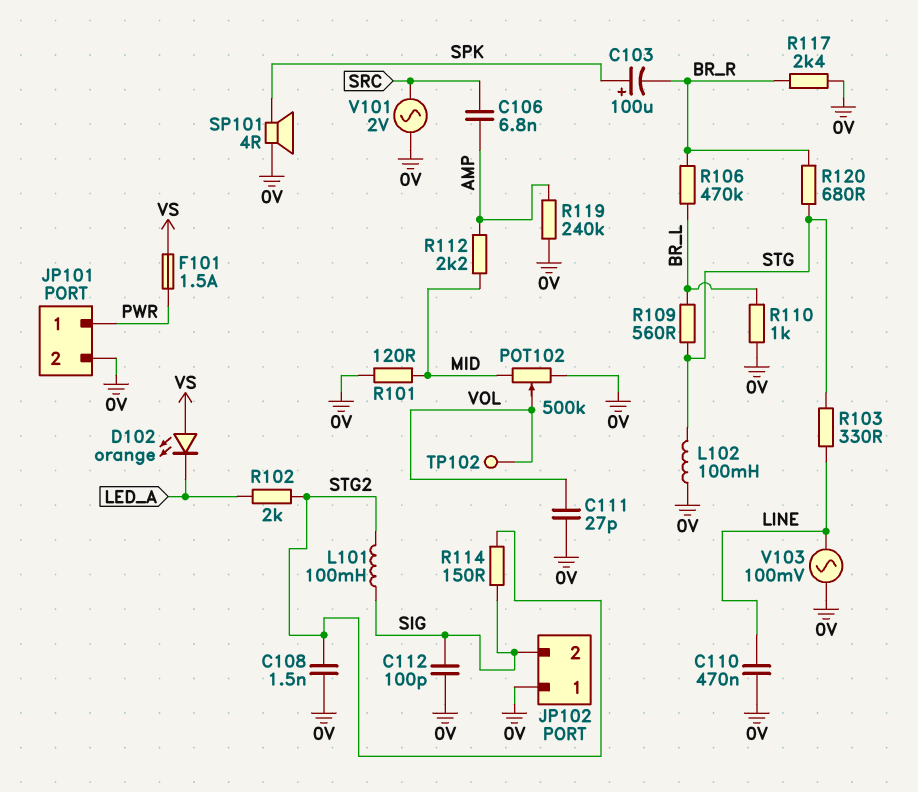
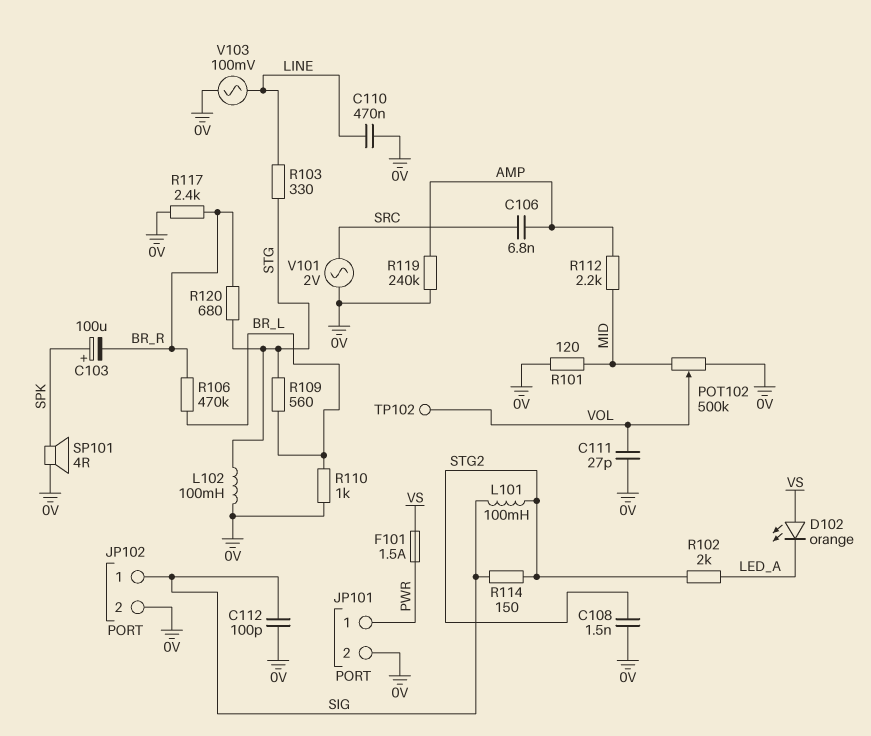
JP102 pin 1: 0V -> SIG
JP102 pin 2: SIG -> 0V

